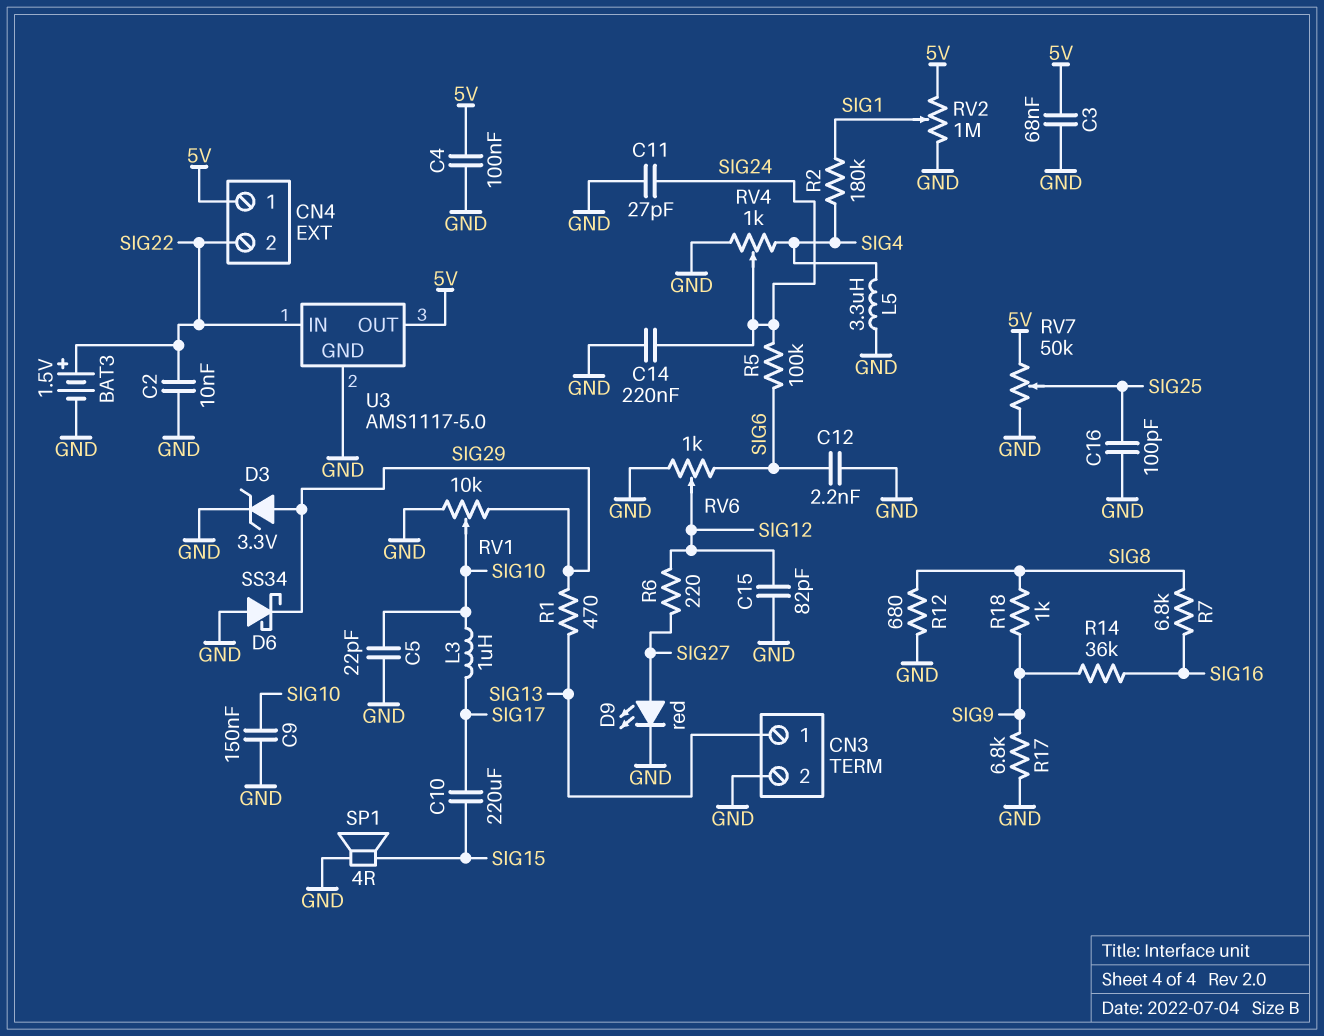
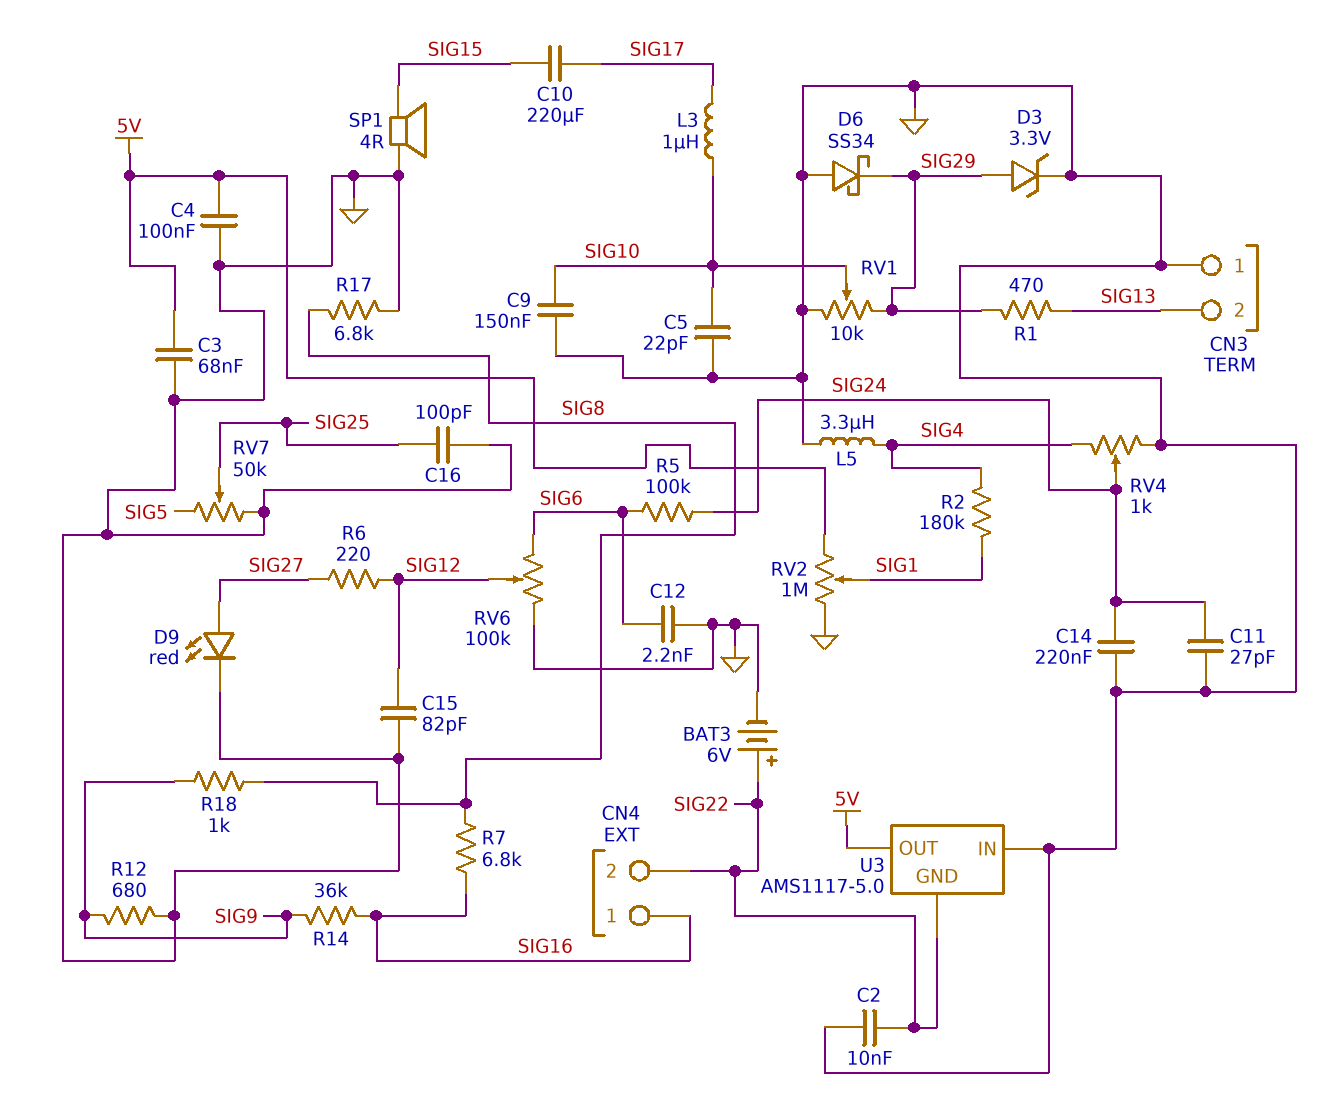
BAT3: 1.5V (plus SIG22, minus GND) -> 6V (plus SIG22, minus GND)
CN3 pin 1: SIG13 -> GND
CN3 pin 2: GND -> SIG13
CN4 pin 1: 5V -> SIG16
R12: 680 (GND, SIG8) -> 680 (GND, SIG9)
R17: 6.8k (GND, SIG9) -> 6.8k (GND, SIG8)
RV6: 1k (GND, SIG6, wiper SIG12) -> 100k (GND, SIG6, wiper SIG12)
RV7: 50k (5V, GND, wiper SIG25) -> 50k (GND, SIG5, wiper SIG25)
U3 pin GND: GND -> SIG22
U3 pin IN: SIG22 -> GND

